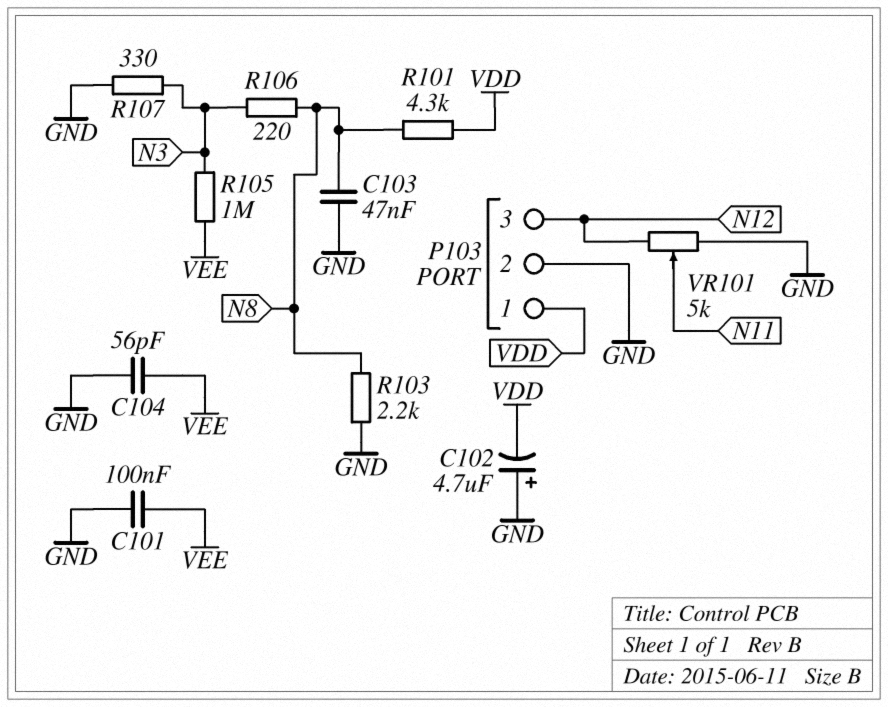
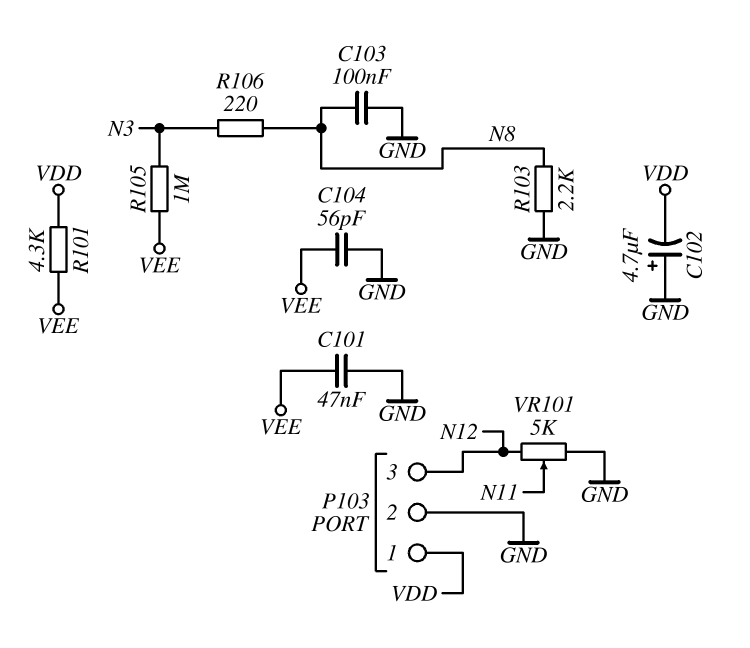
C101: 100nF (GND, VEE) -> 47nF (GND, VEE)
C103: 47nF (GND, N8) -> 100nF (GND, N8)
R101: 4.3k (N8, VDD) -> 4.3k (VDD, VEE)
R107: 330 (GND, N3) -> none

